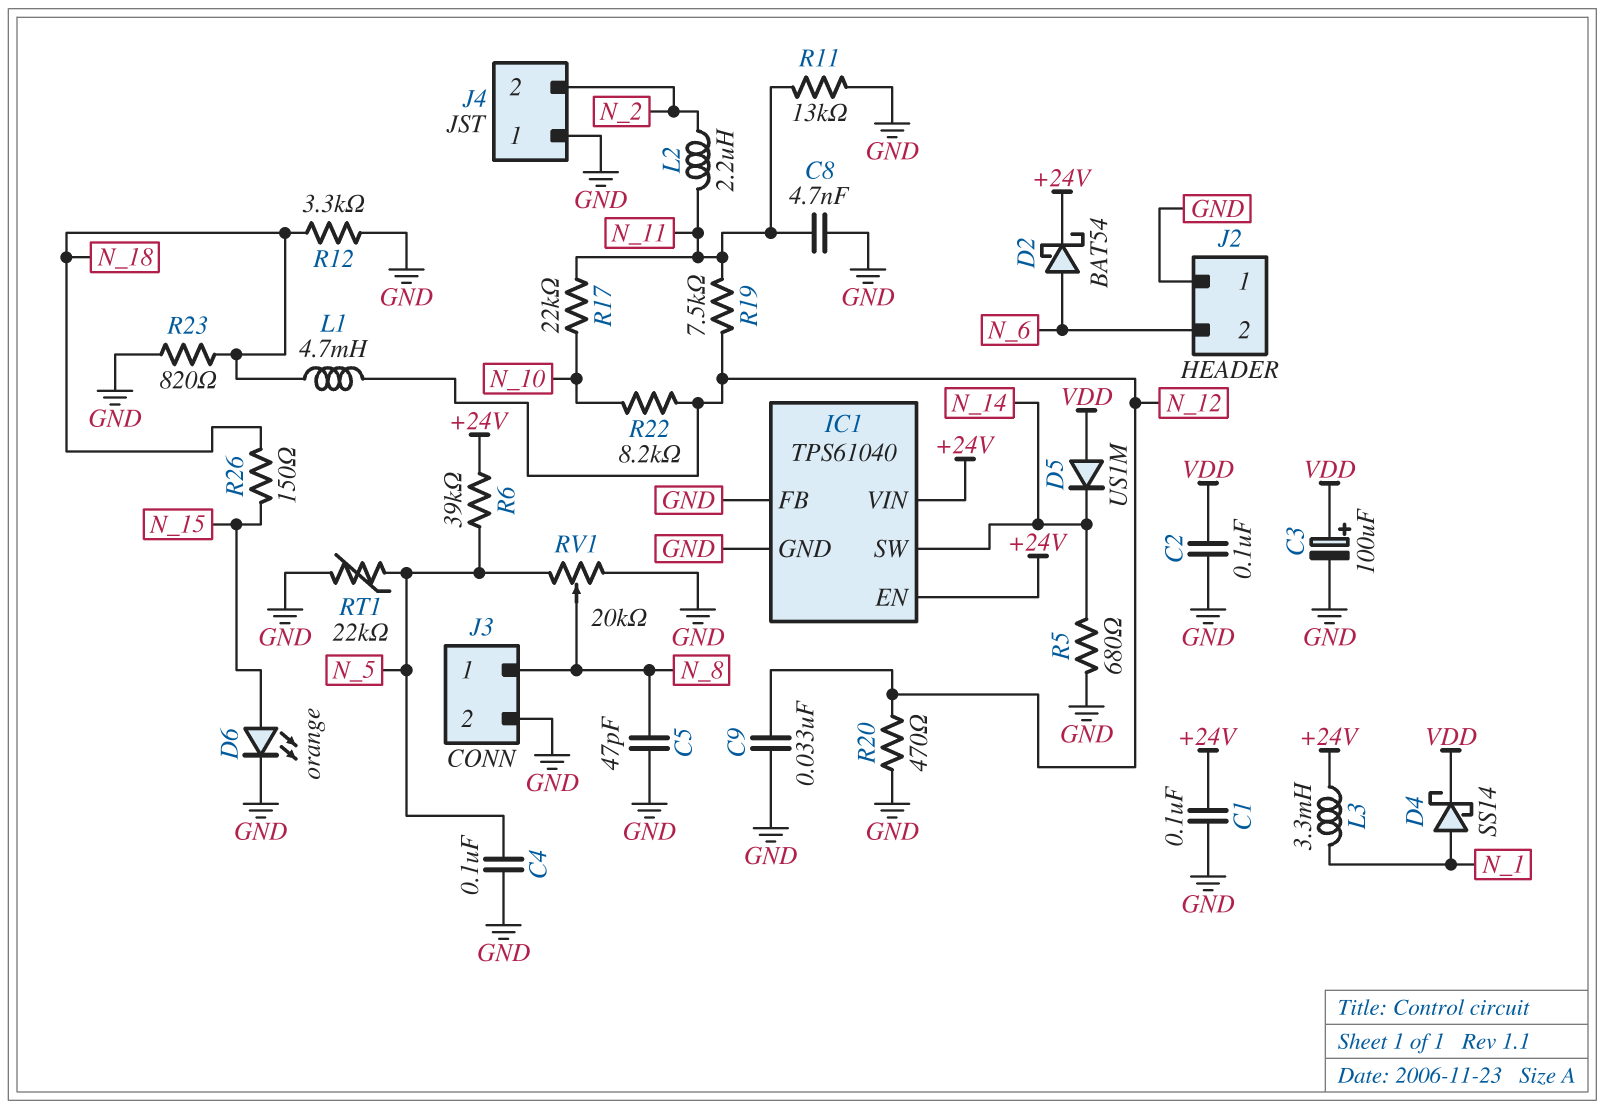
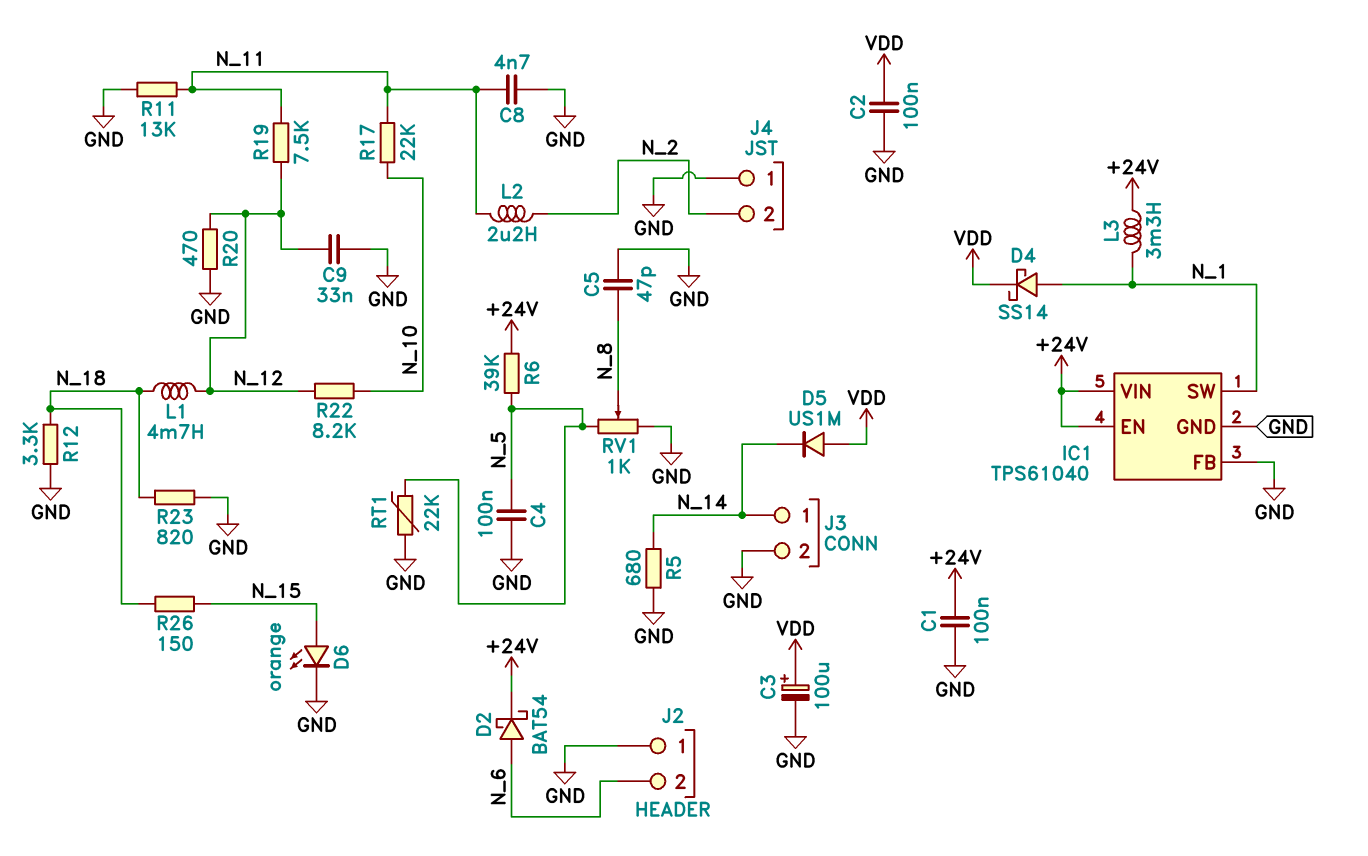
IC1 pin SW: N_14 -> N_1
J3 pin 1: N_8 -> N_14
RV1: 20k (GND, N_5, wiper N_8) -> 1k (GND, N_5, wiper N_8)

